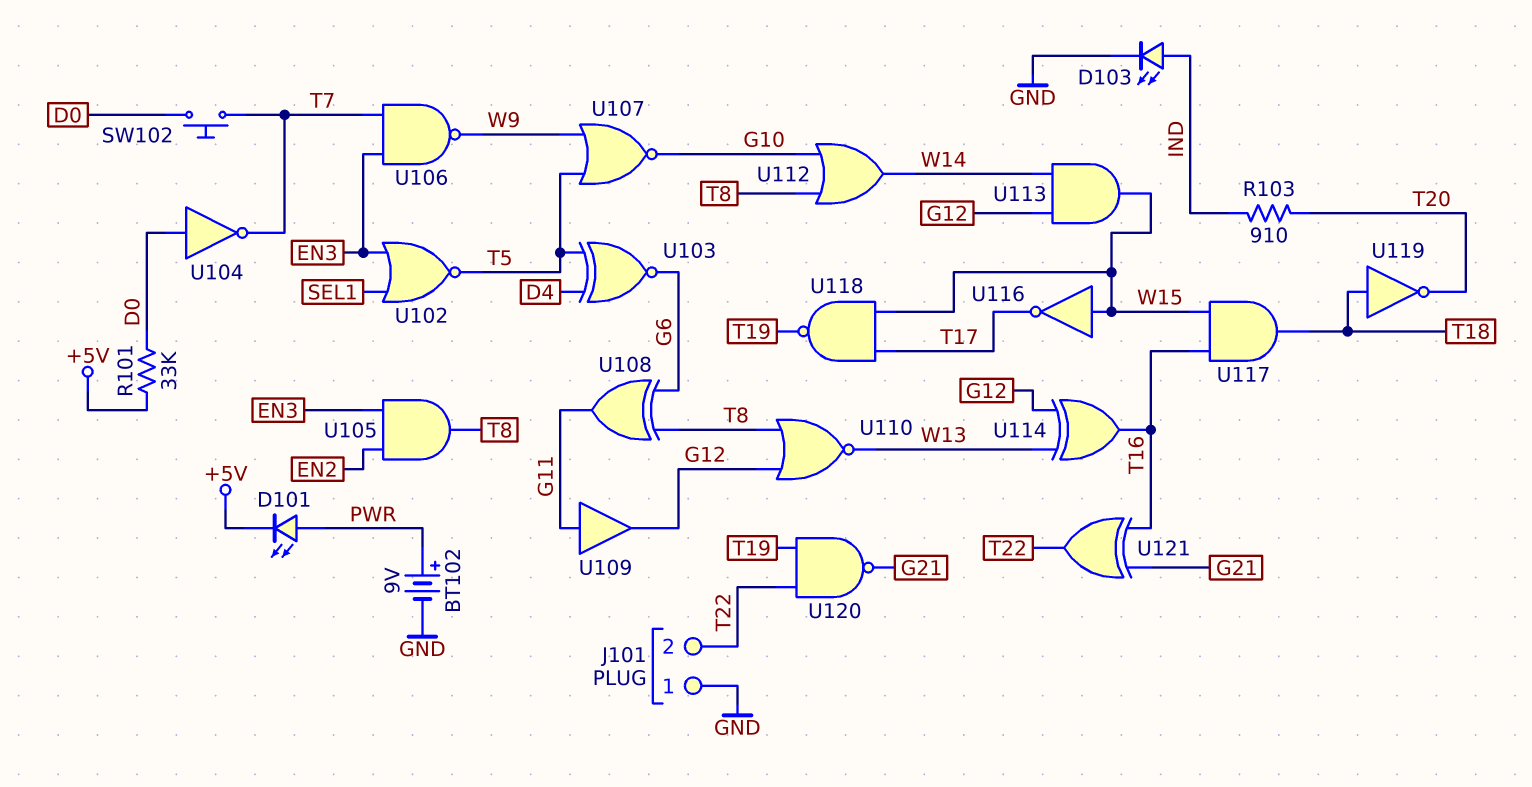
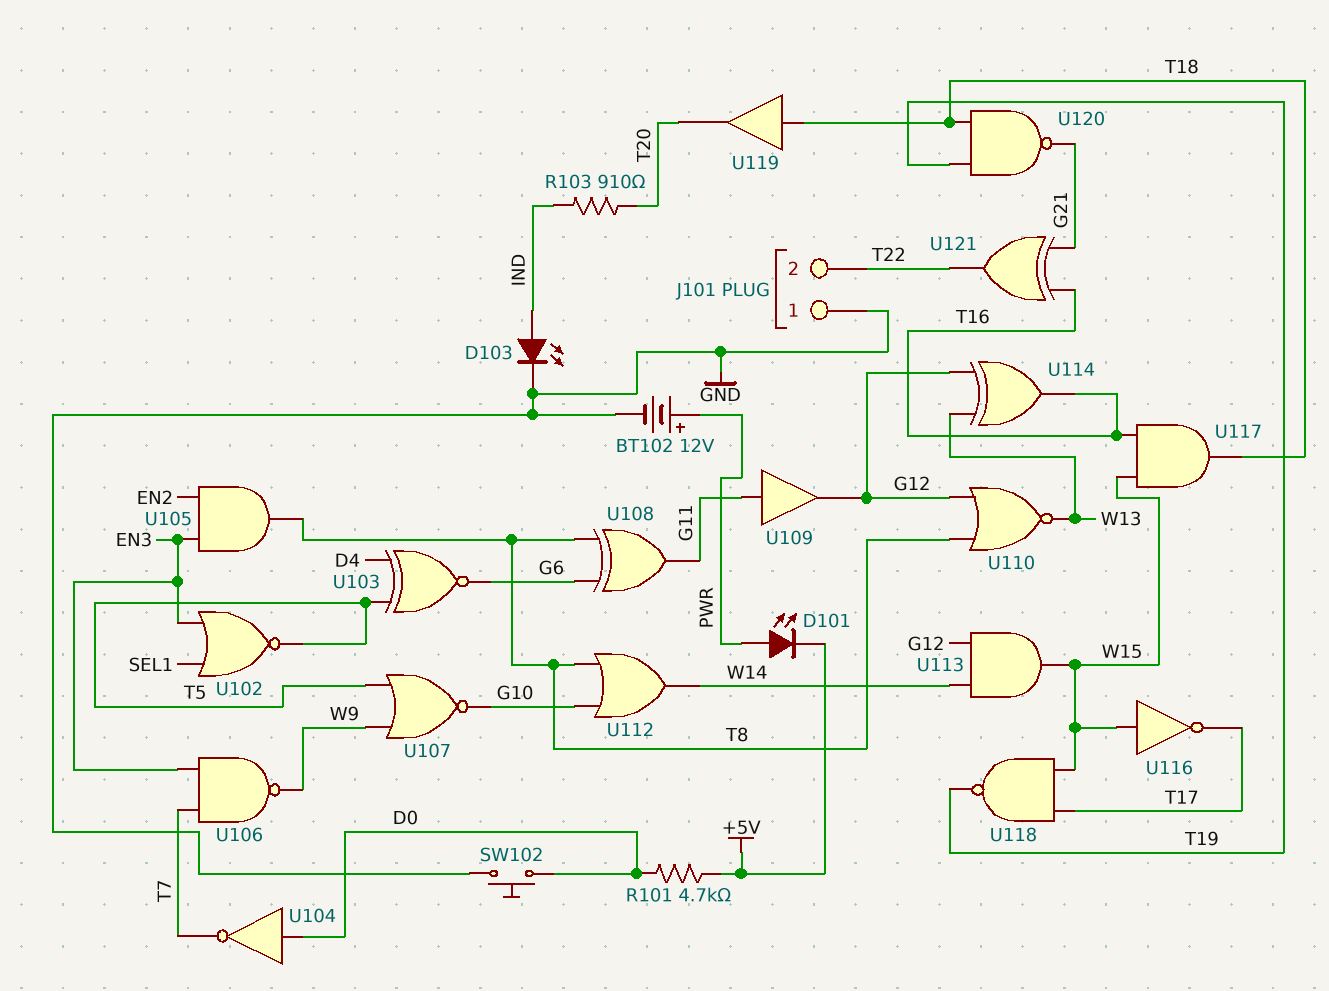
BT102: 9V (plus PWR, minus GND) -> 12V (plus PWR, minus GND)
R101: 33k (+5V, D0) -> 4.7k (+5V, D0)
SW102: button (D0, T7) -> button (D0, GND)
U119: NOT (in T18, out T20) -> buffer (in T18, out T20)
U120: NAND (in T19, in T22, out G21) -> NAND (in T18, in T19, out G21)

